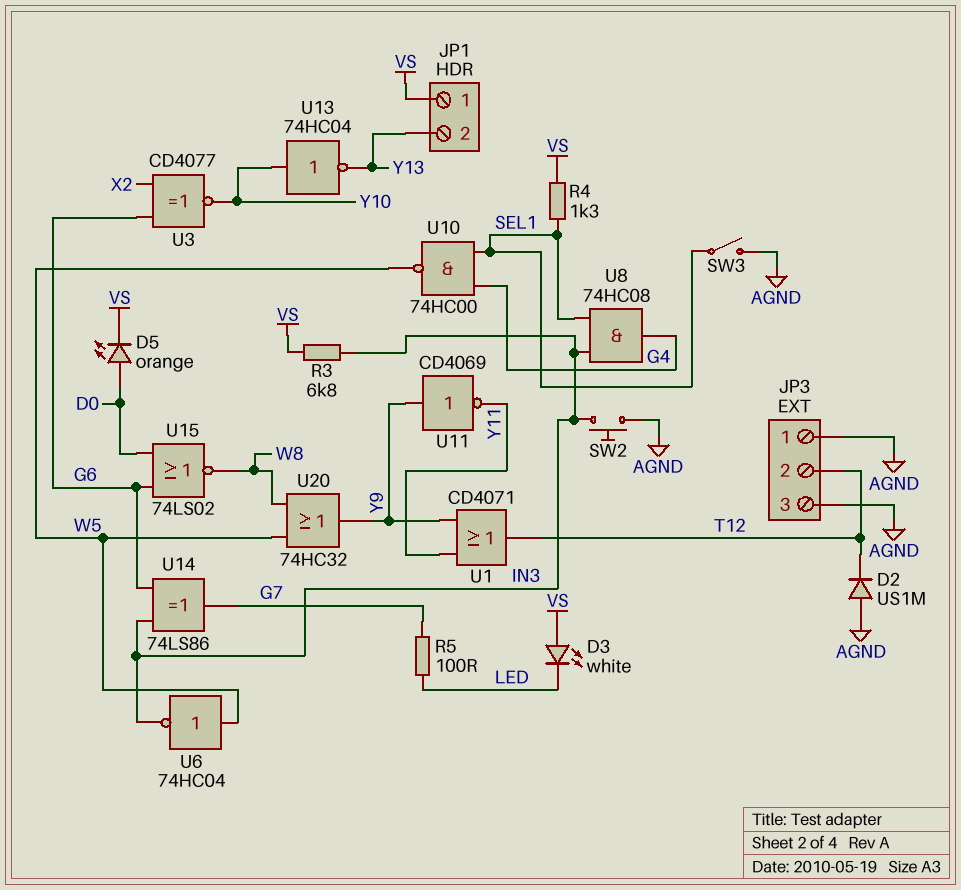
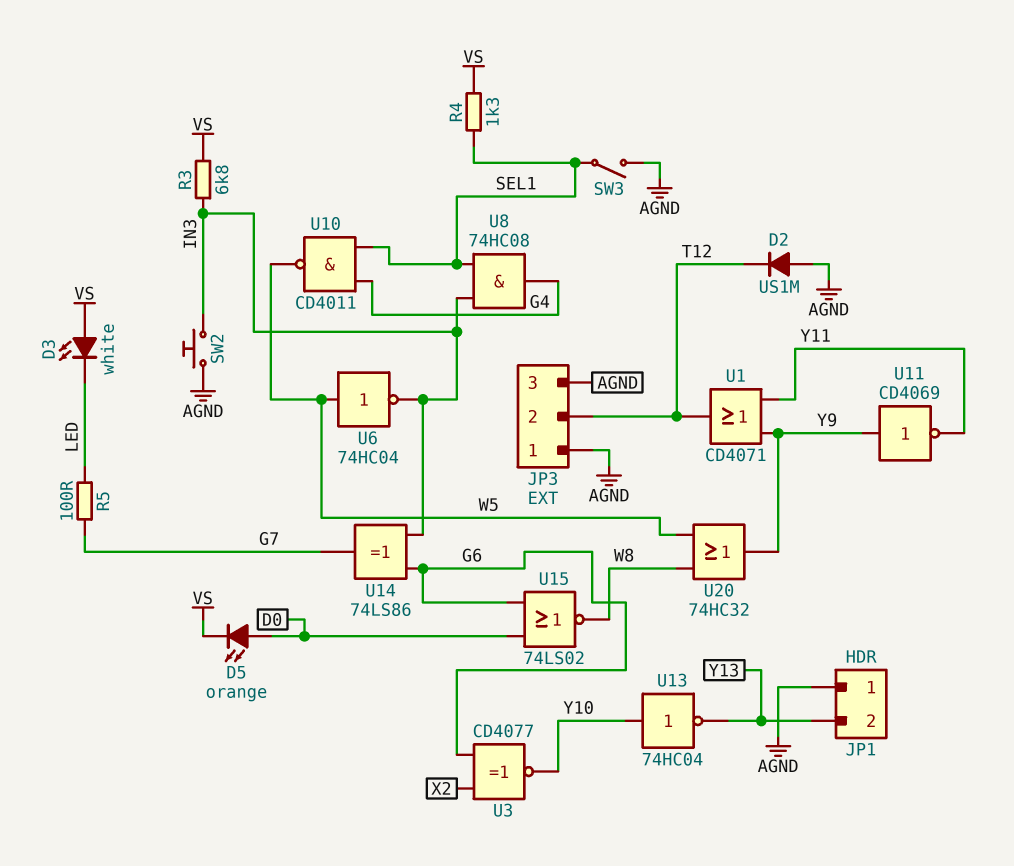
JP1 pin 1: VS -> AGND
U10: NAND 74HC00 (in G4, in SEL1, out W5) -> NAND CD4011 (in G4, in SEL1, out W5)

